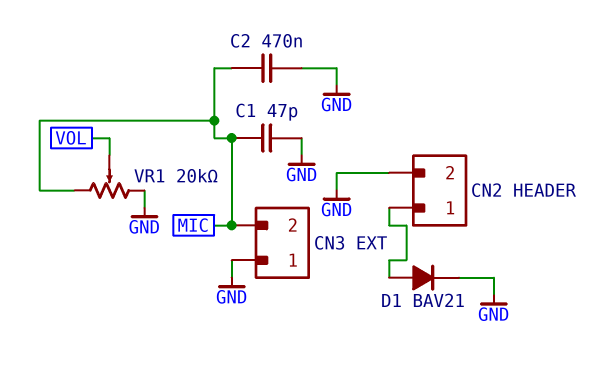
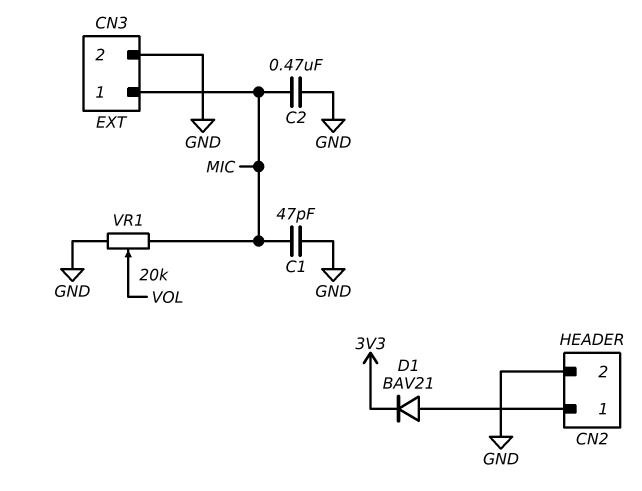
CN3 pin 1: GND -> MIC
CN3 pin 2: MIC -> GND
D1: diode BAV21 (A CN2/1, K GND) -> diode BAV21 (A CN2/1, K 3V3)

